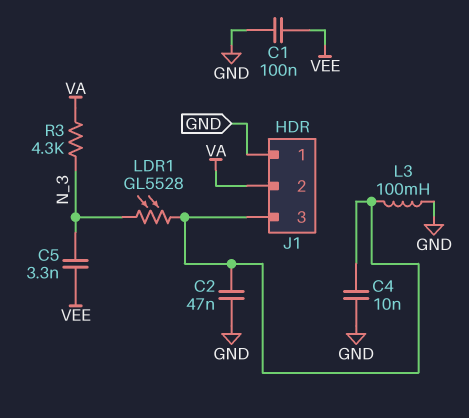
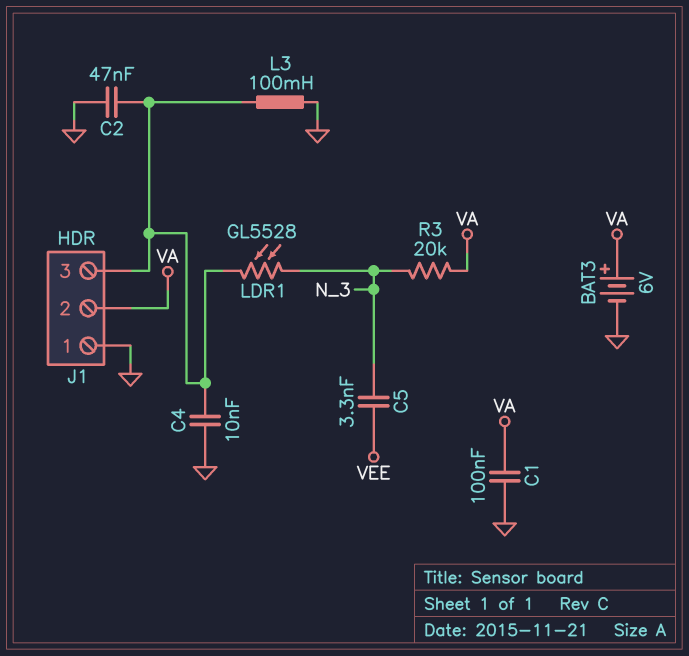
BAT3: none -> 6V (plus VA, minus GND)
C1: 100nF (GND, VEE) -> 100nF (GND, VA)
R3: 4.3k (N_3, VA) -> 20k (N_3, VA)

